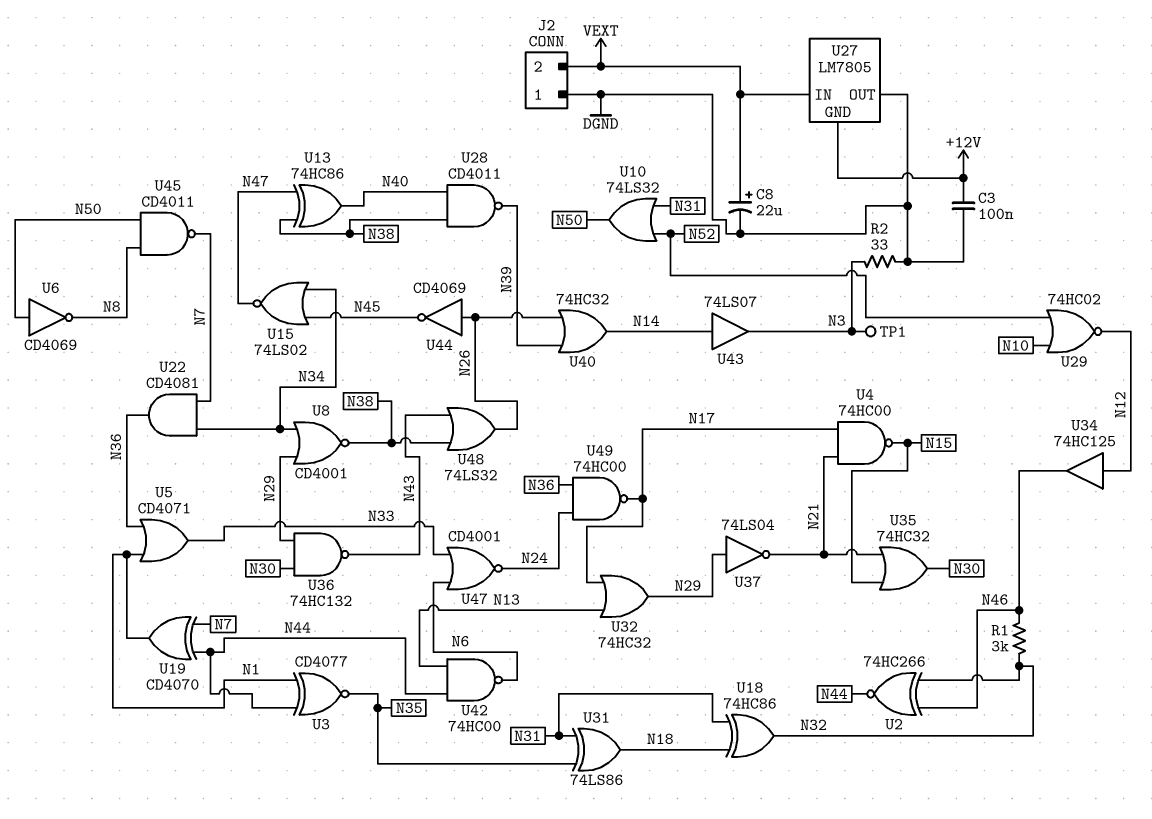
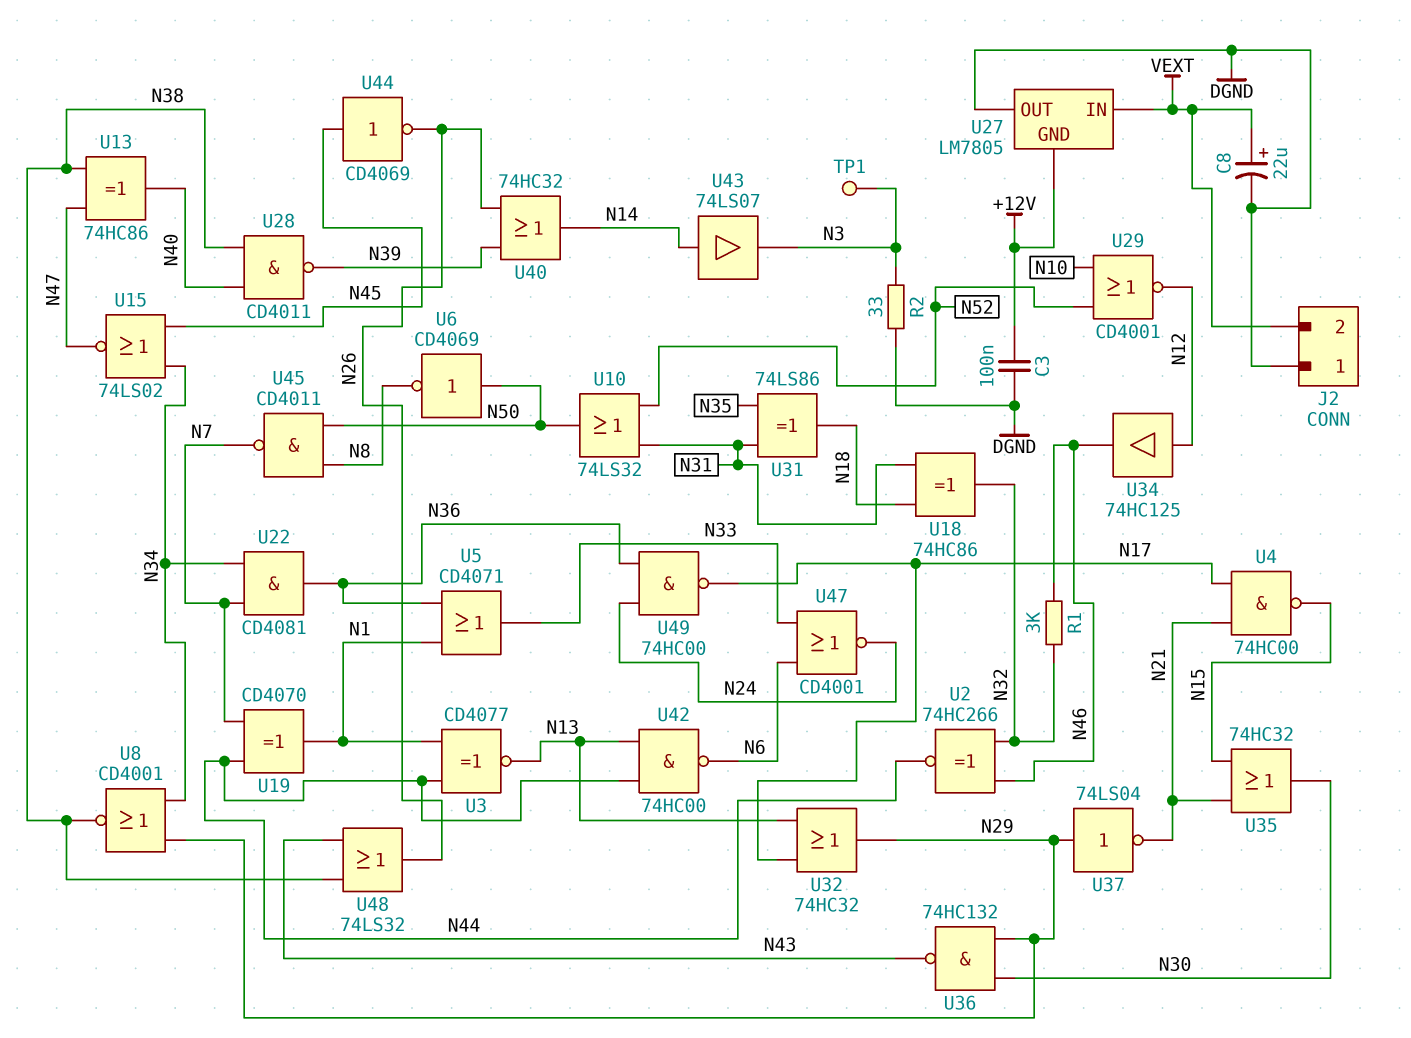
U3: XNOR CD4077 (in N1, in N44, out N35) -> XNOR CD4077 (in N1, in N44, out N13)
U29: NOR 74HC02 (in N10, in N52, out N12) -> NOR CD4001 (in N10, in N52, out N12)
U44: NOT CD4069 (in N26, out N45) -> NOT CD4069 (in N45, out N26)

